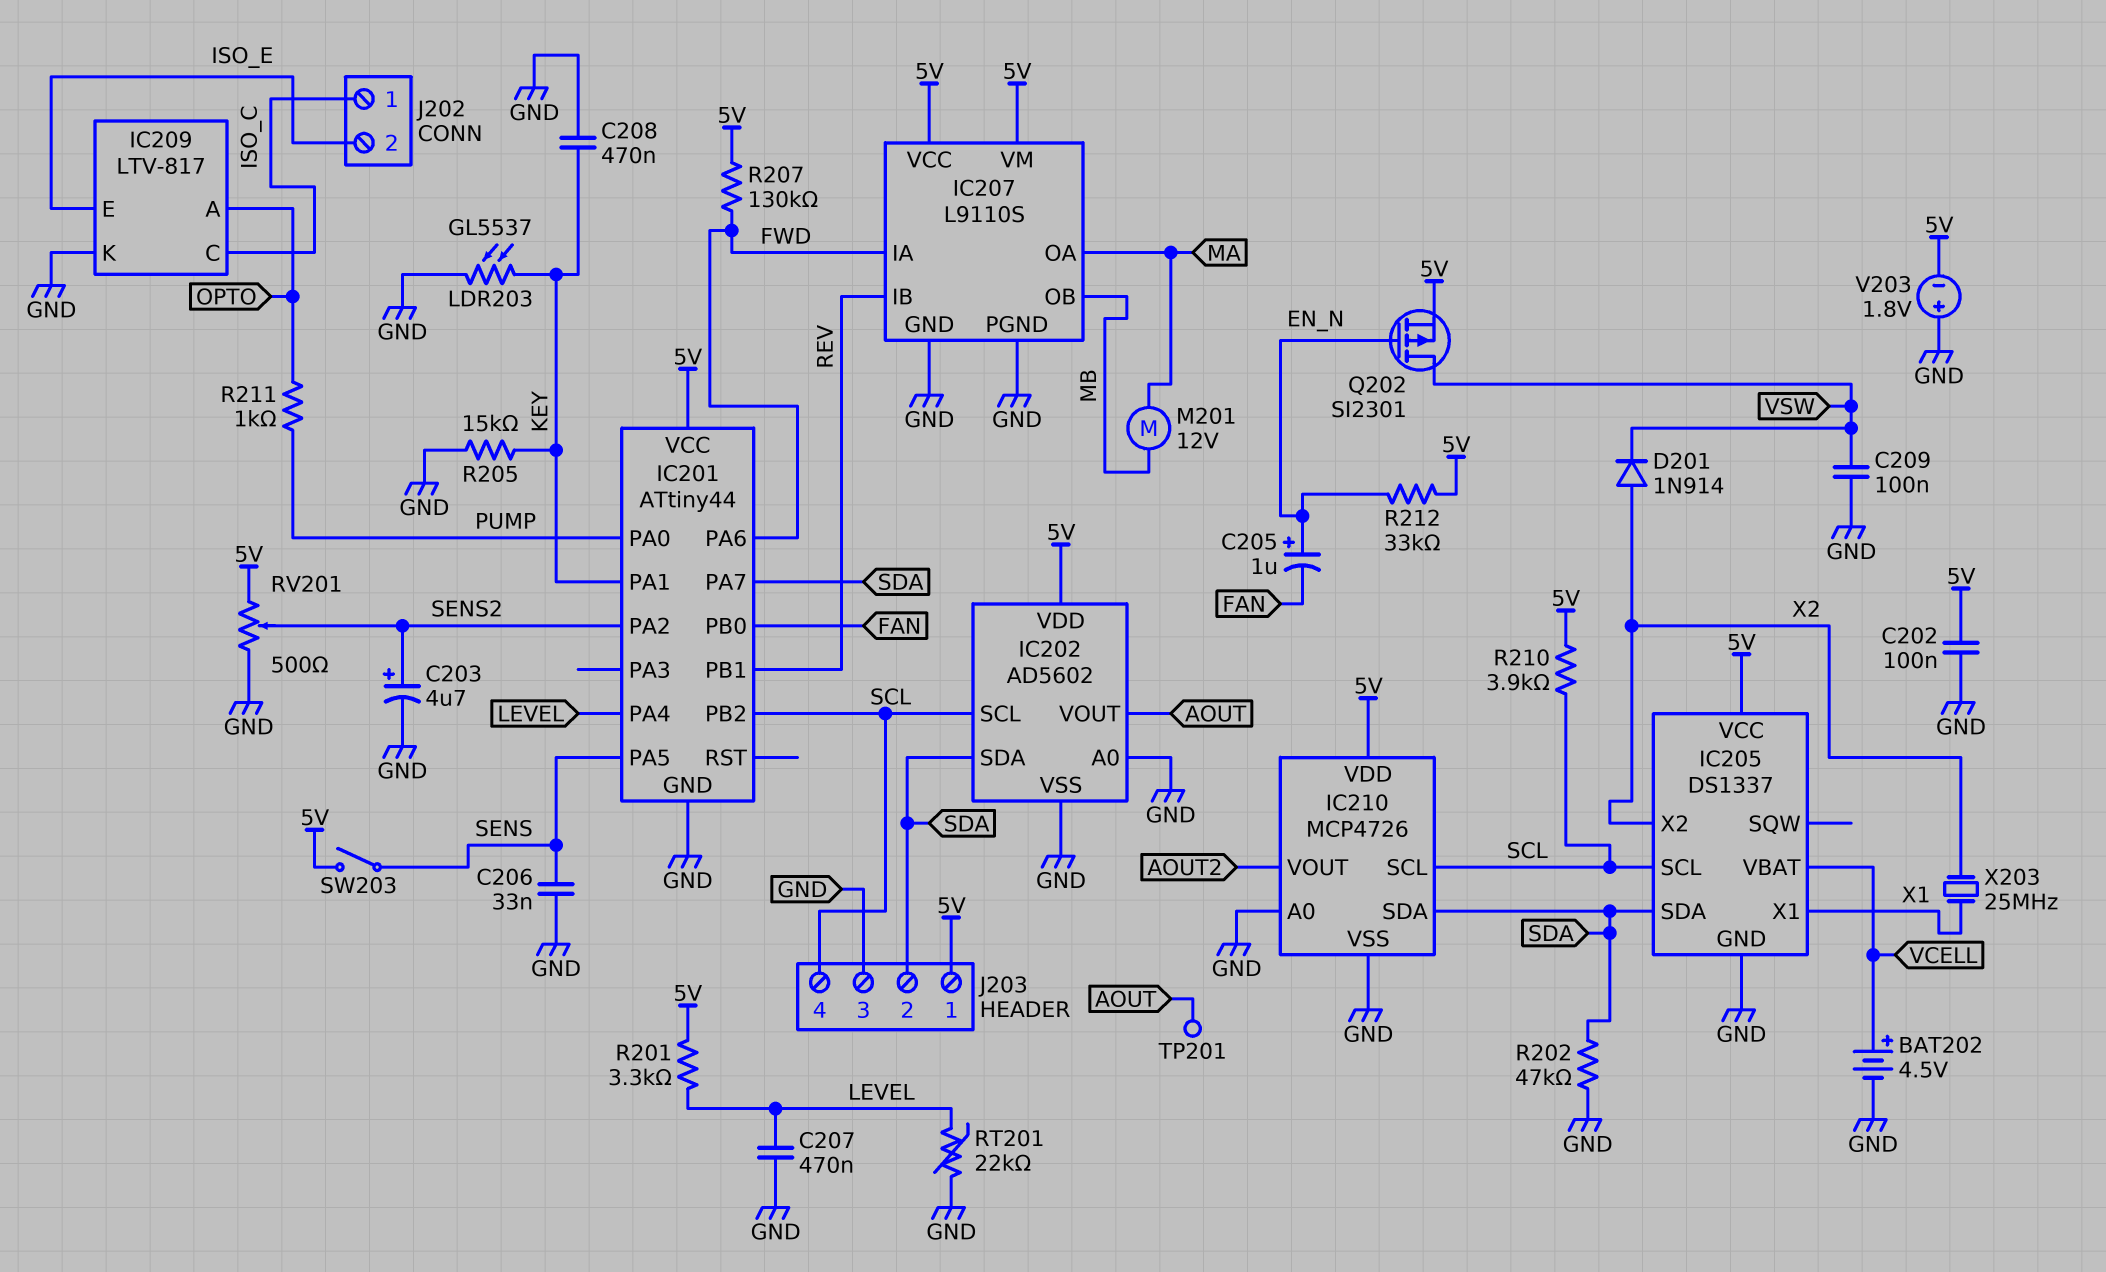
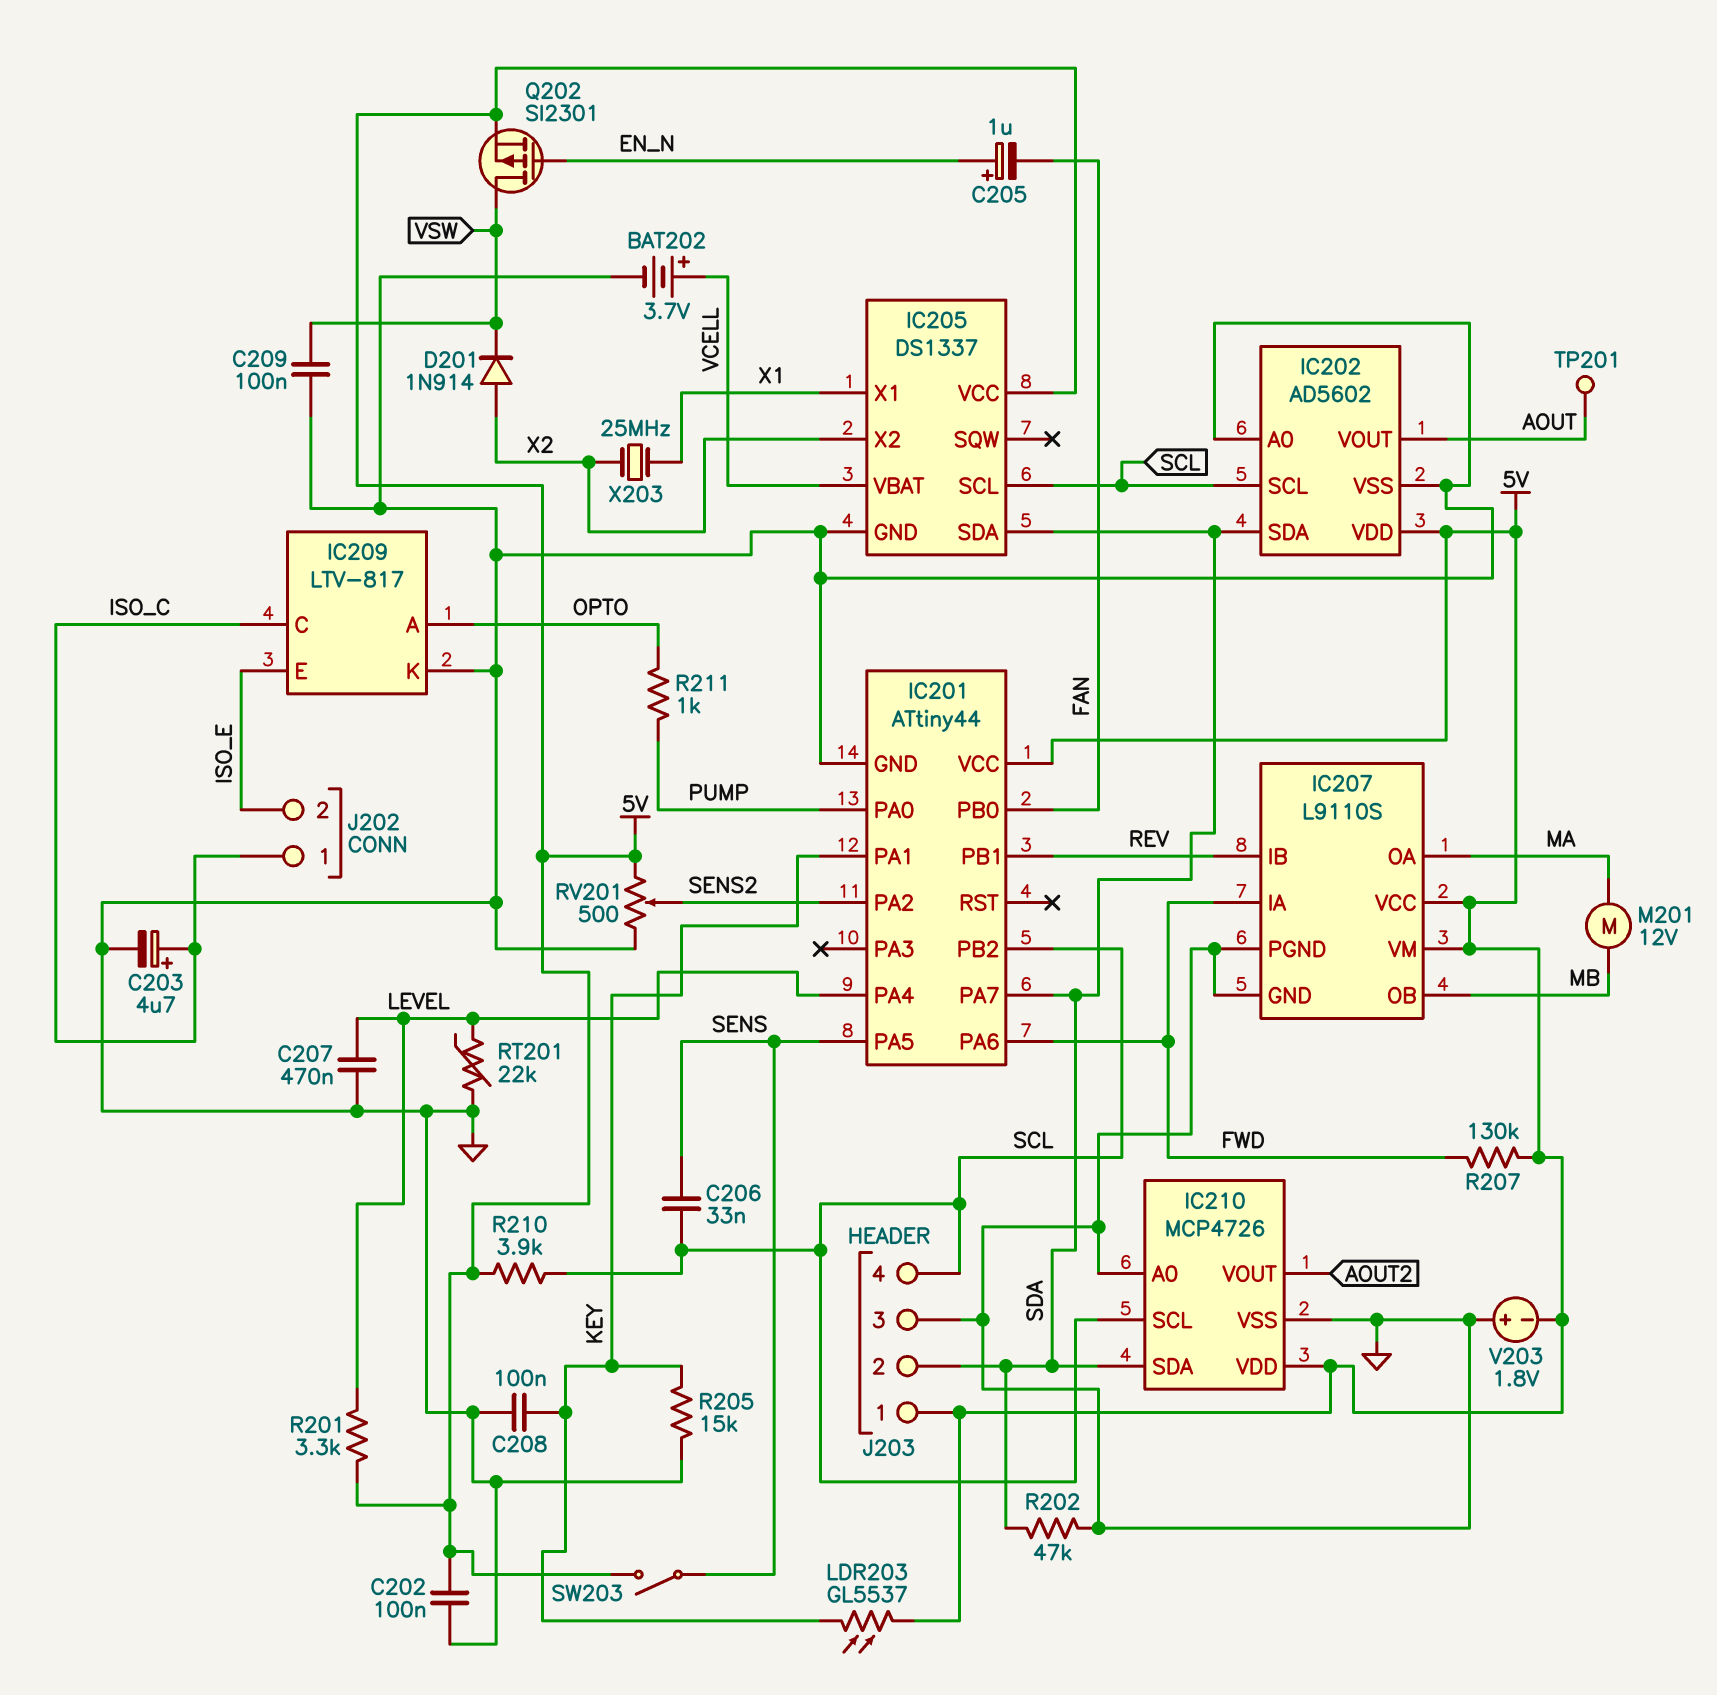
BAT202: 4.5V (plus VCELL, minus GND) -> 3.7V (plus VCELL, minus GND)
C203: 4.7uF (plus SENS2, minus GND) -> 4.7uF (plus ISO_C, minus GND)
C206: 33nF (GND, SENS) -> 33nF (SCL, SENS)
C208: 470nF (GND, KEY) -> 100nF (GND, KEY)
LDR203: GL5537 (GND, KEY) -> GL5537 (5V, KEY)
R212: 33k (5V, EN_N) -> none

